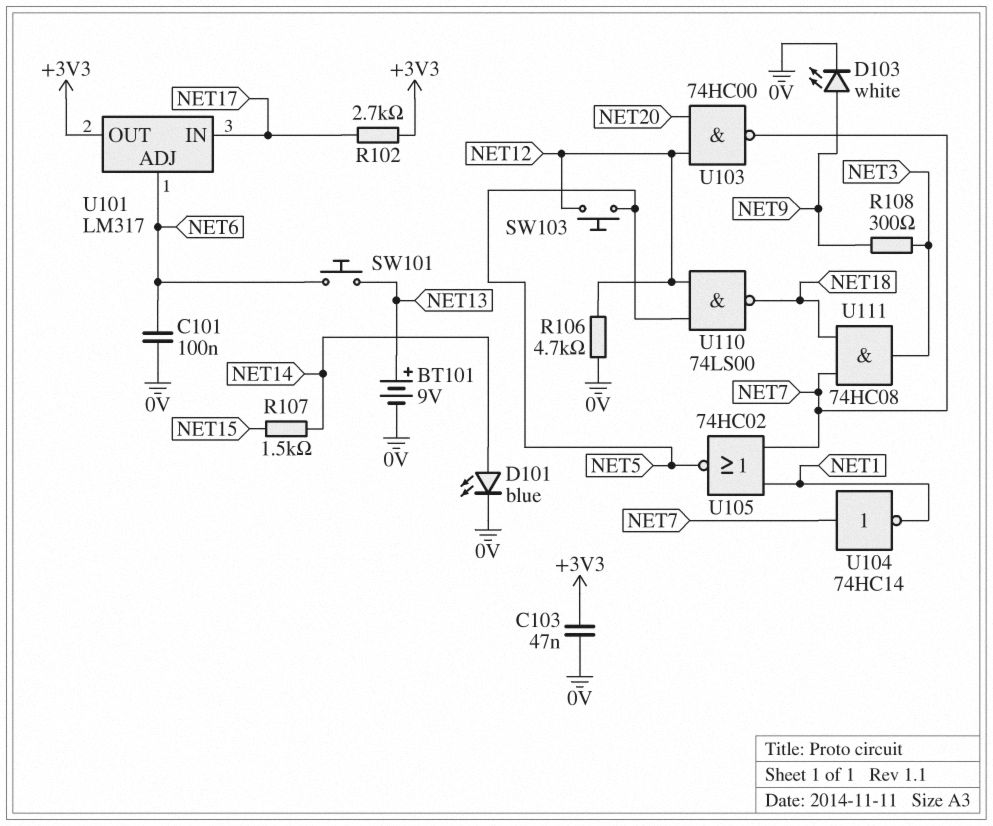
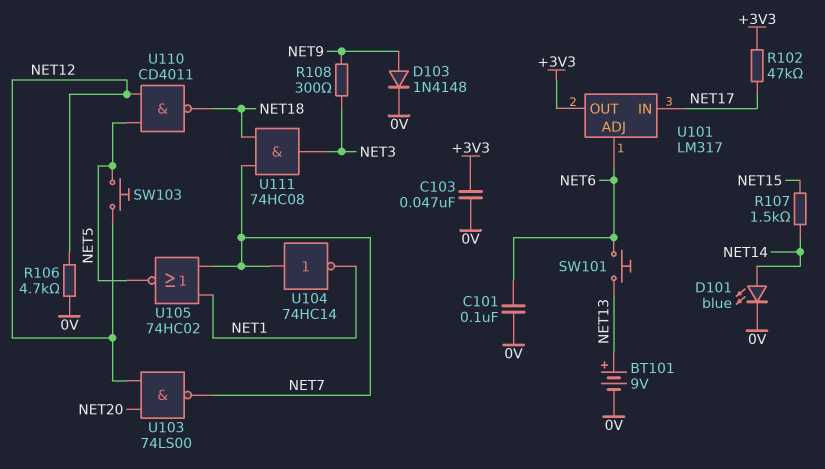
D103: LED white (A NET9, K 0V) -> diode 1N4148 (A NET9, K 0V)
R102: 2.7k (+3V3, NET17) -> 47k (+3V3, NET17)
U103: NAND 74HC00 (in NET12, in NET20, out NET7) -> NAND 74LS00 (in NET12, in NET20, out NET7)
U110: NAND 74LS00 (in NET5, in NET12, out NET18) -> NAND CD4011 (in NET5, in NET12, out NET18)

